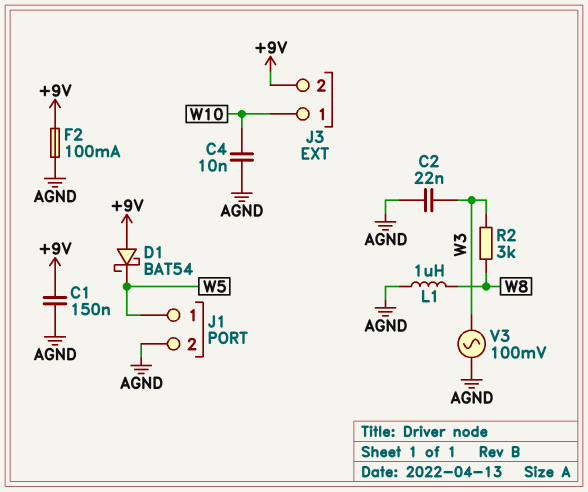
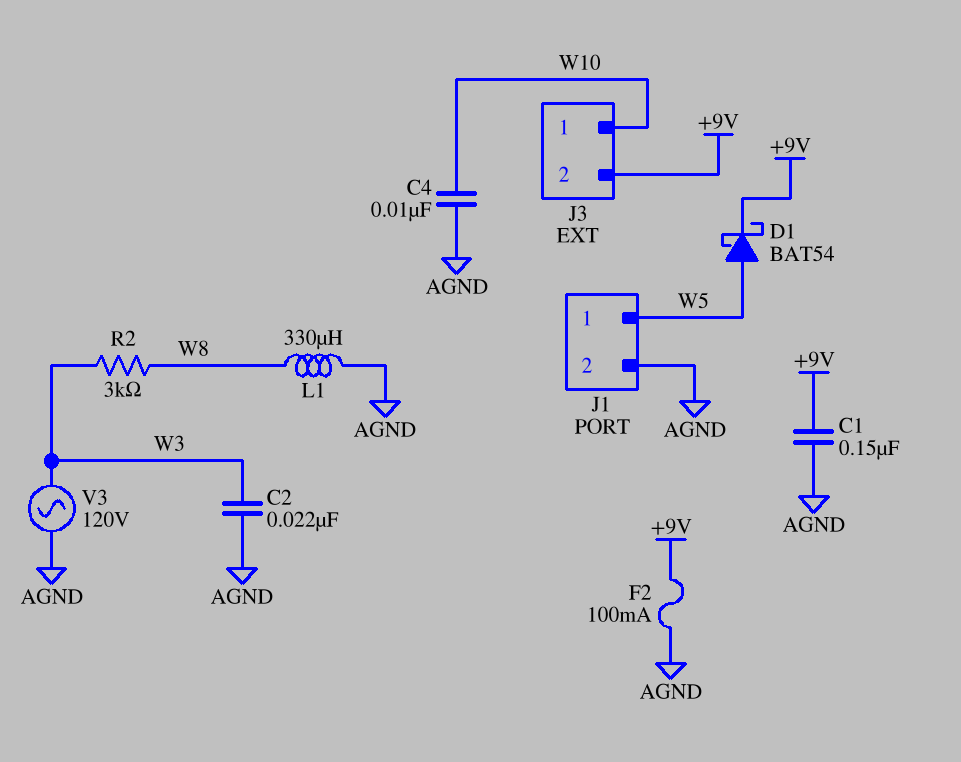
D1: schottky BAT54 (A +9V, K W5) -> schottky BAT54 (A W5, K +9V)
L1: 1uH (AGND, W8) -> 330uH (AGND, W8)
V3: AC 100mV (AGND, W3) -> AC 120V (AGND, W3)

